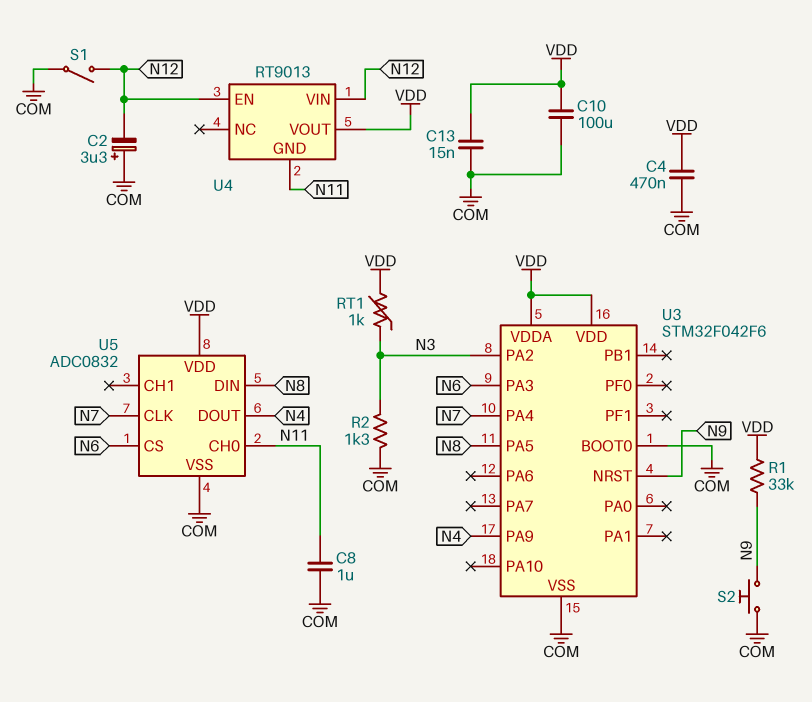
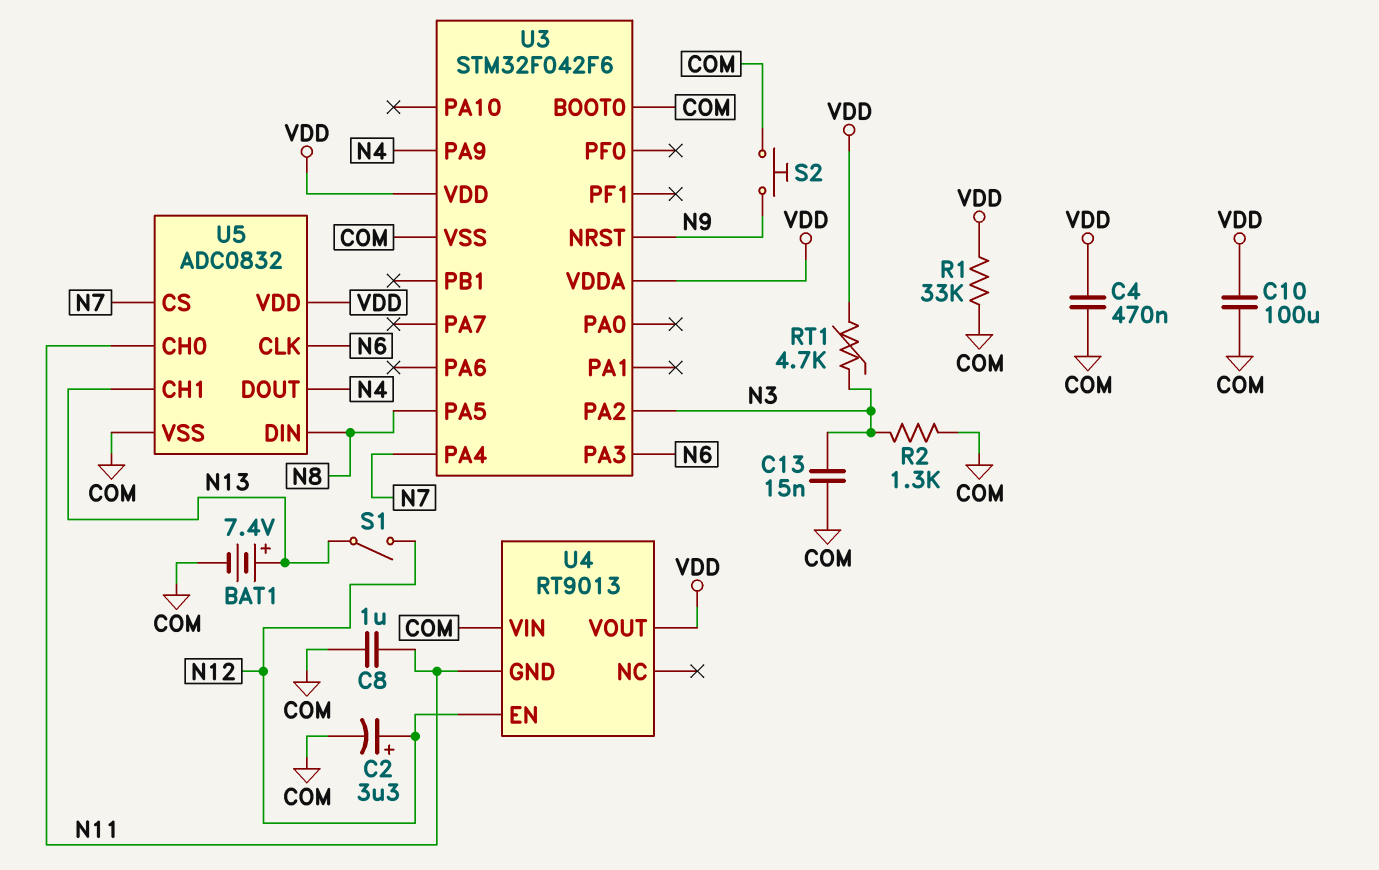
BAT1: none -> 7.4V (plus N13, minus COM)
C2: 3.3uF (plus COM, minus N12) -> 3.3uF (plus N12, minus COM)
C13: 15nF (COM, VDD) -> 15nF (COM, N3)
R1: 33k (N9, VDD) -> 33k (COM, VDD)
RT1: 1k (N3, VDD) -> 4.7k (N3, VDD)
S1: switch (COM, N12) -> switch (N12, N13)
U4 pin VIN: N12 -> COM
U5 pin CH1: none -> N13
U5 pin CLK: N7 -> N6
U5 pin CS: N6 -> N7

